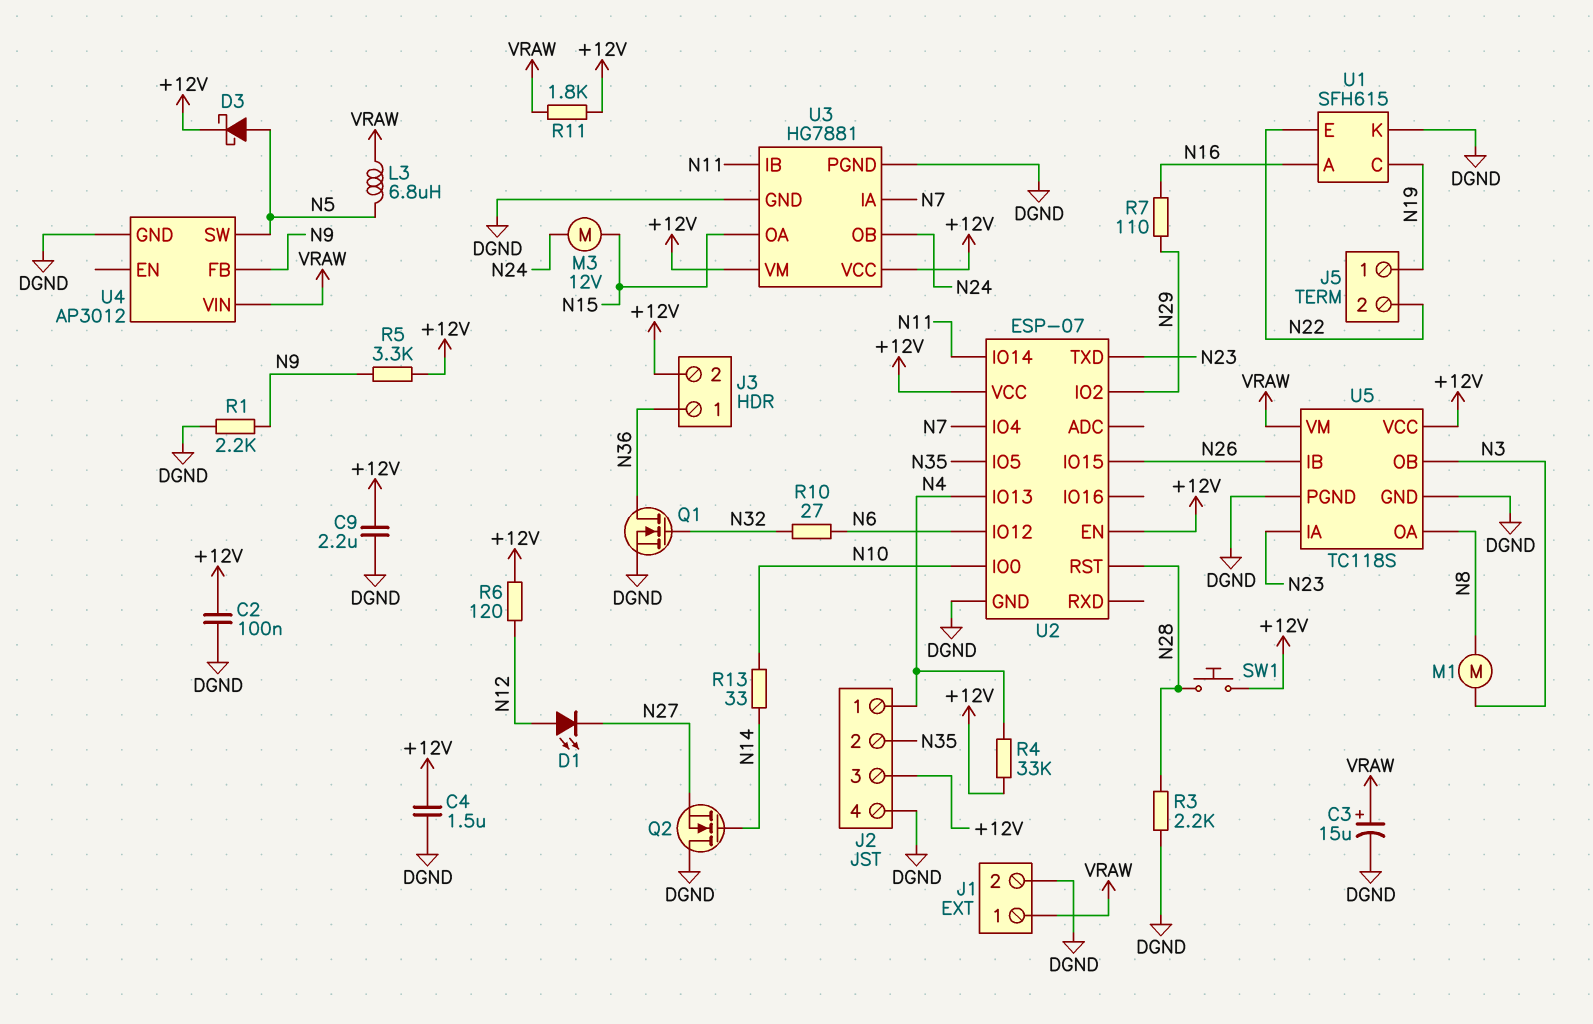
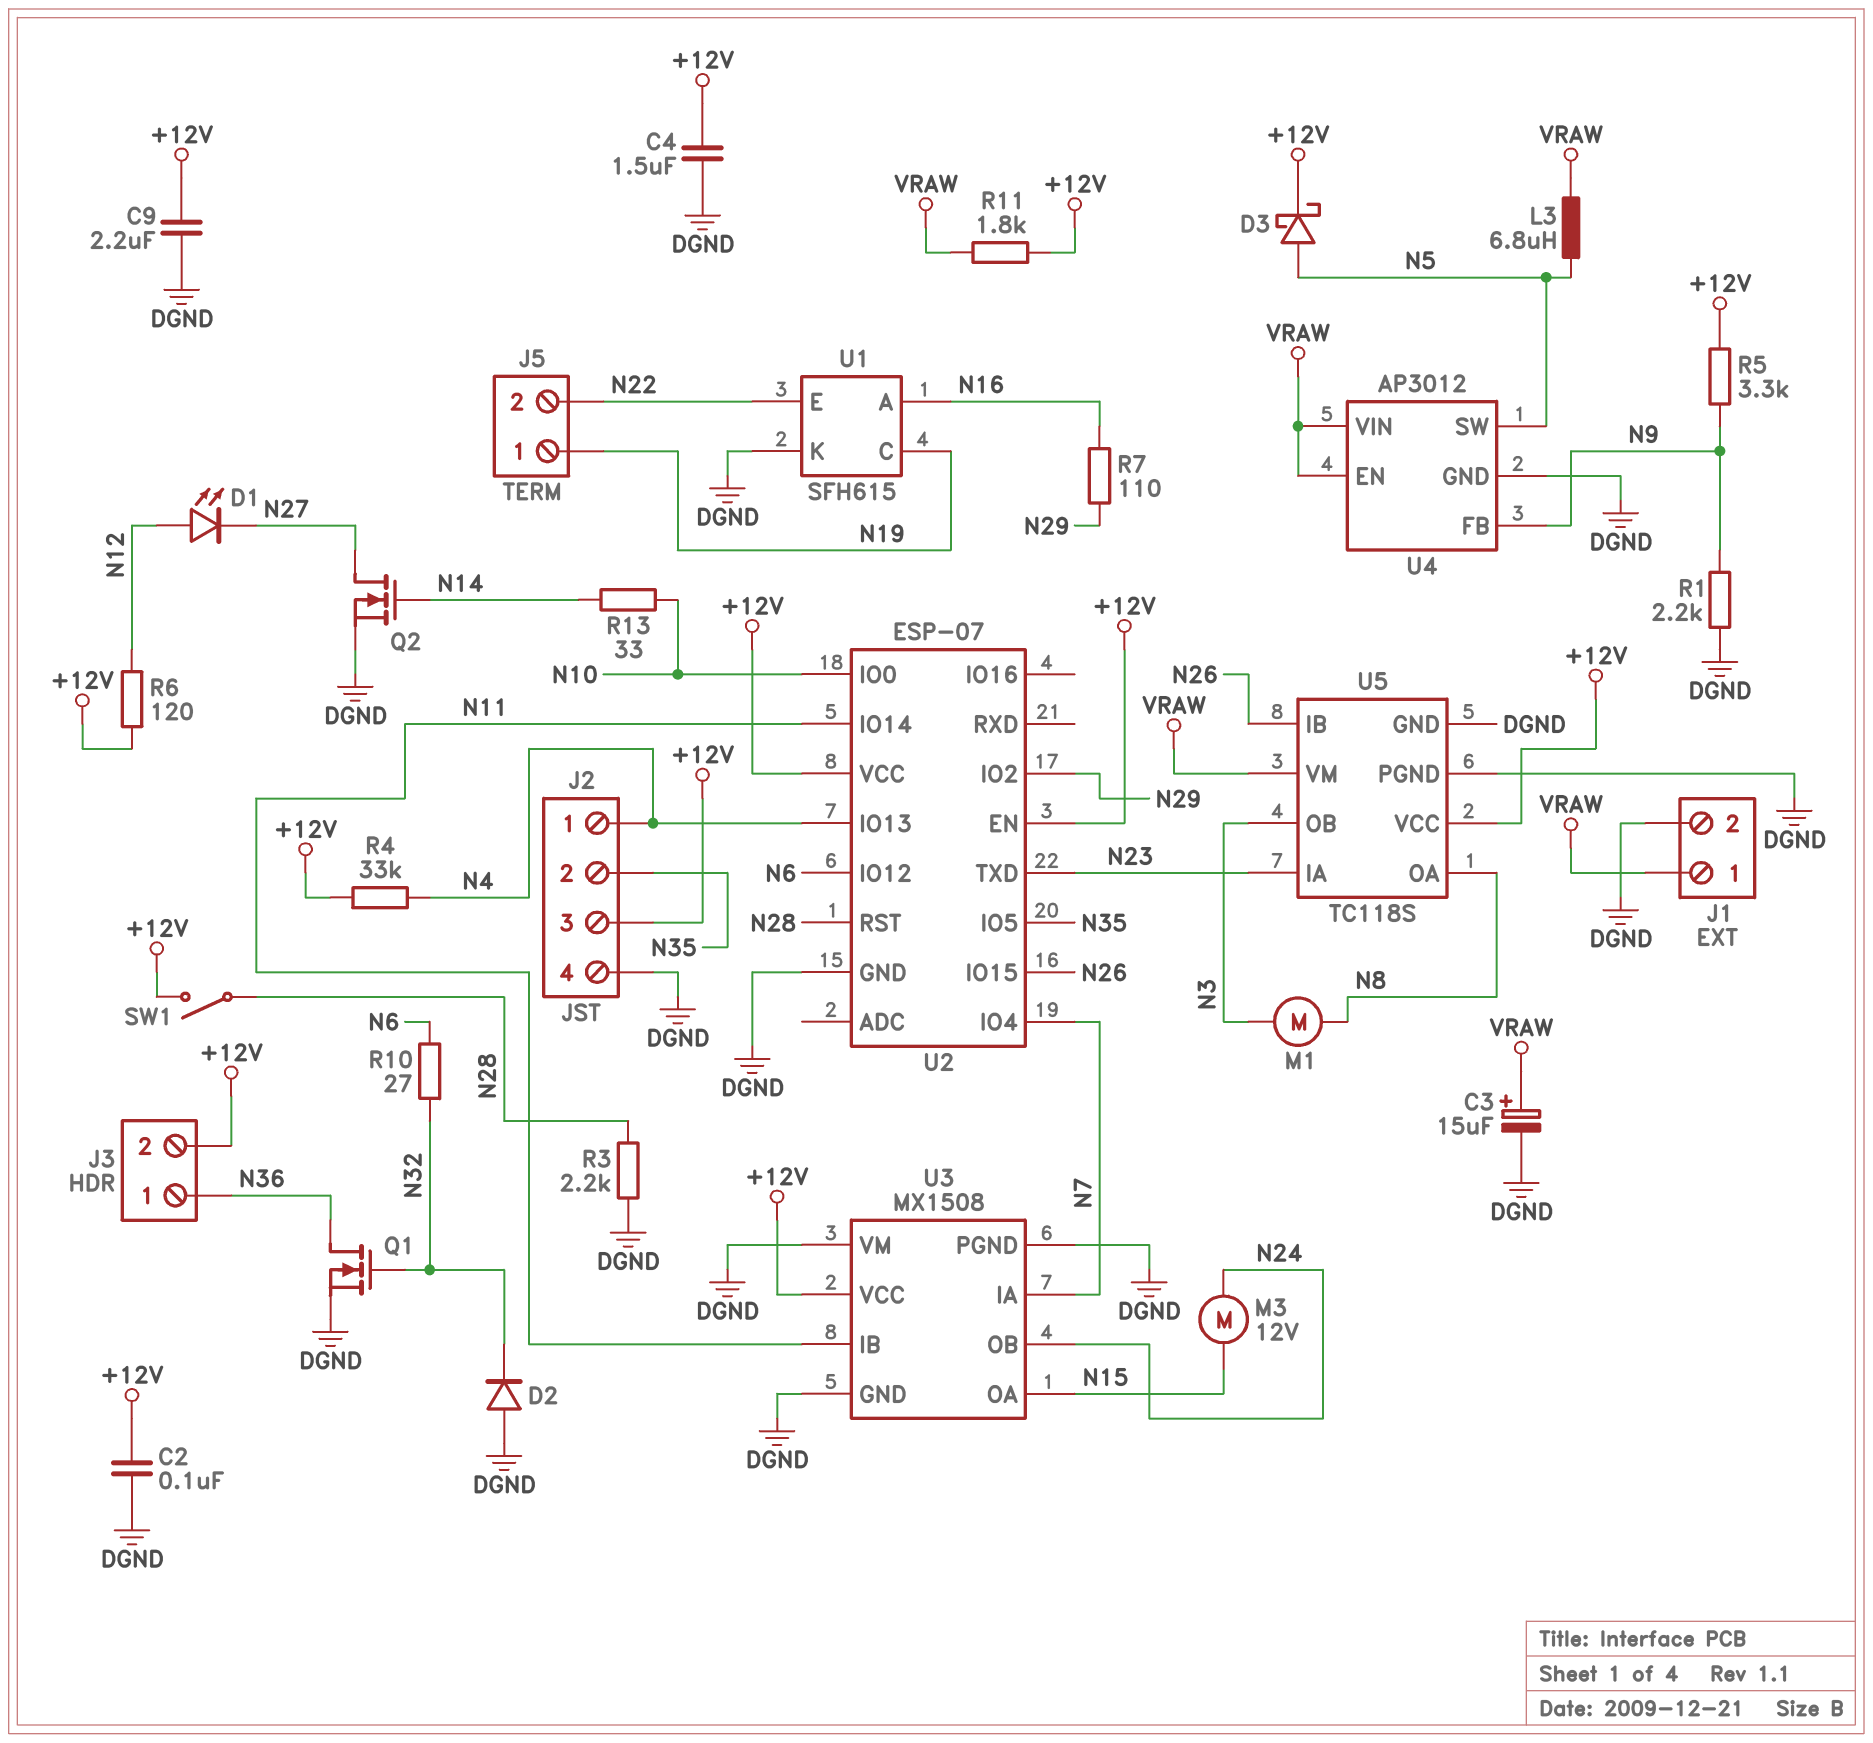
D2: none -> diode (A DGND, K N32)
Q2: NMOS (G N14, D DGND, S N27) -> NMOS (G N14, D N27, S DGND)
SW1: button (+12V, N28) -> switch (+12V, N28)
U3: HG7881 -> MX1508
U3 pin VM: +12V -> DGND
U4 pin EN: none -> VRAW

